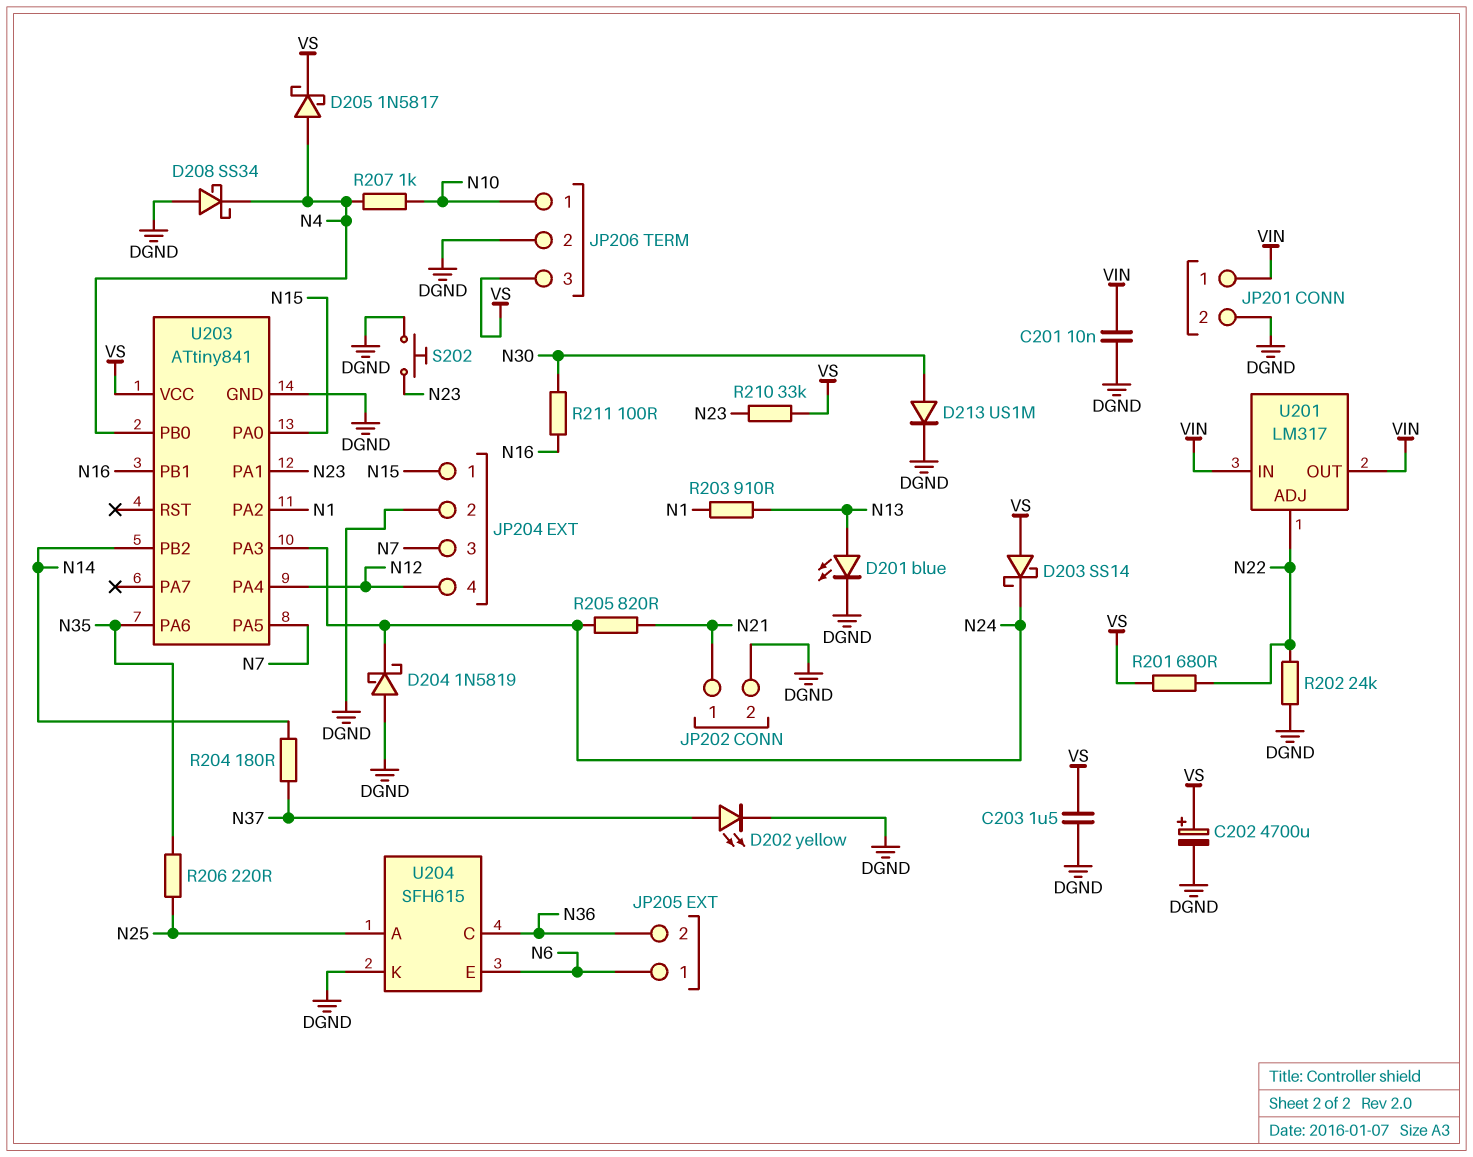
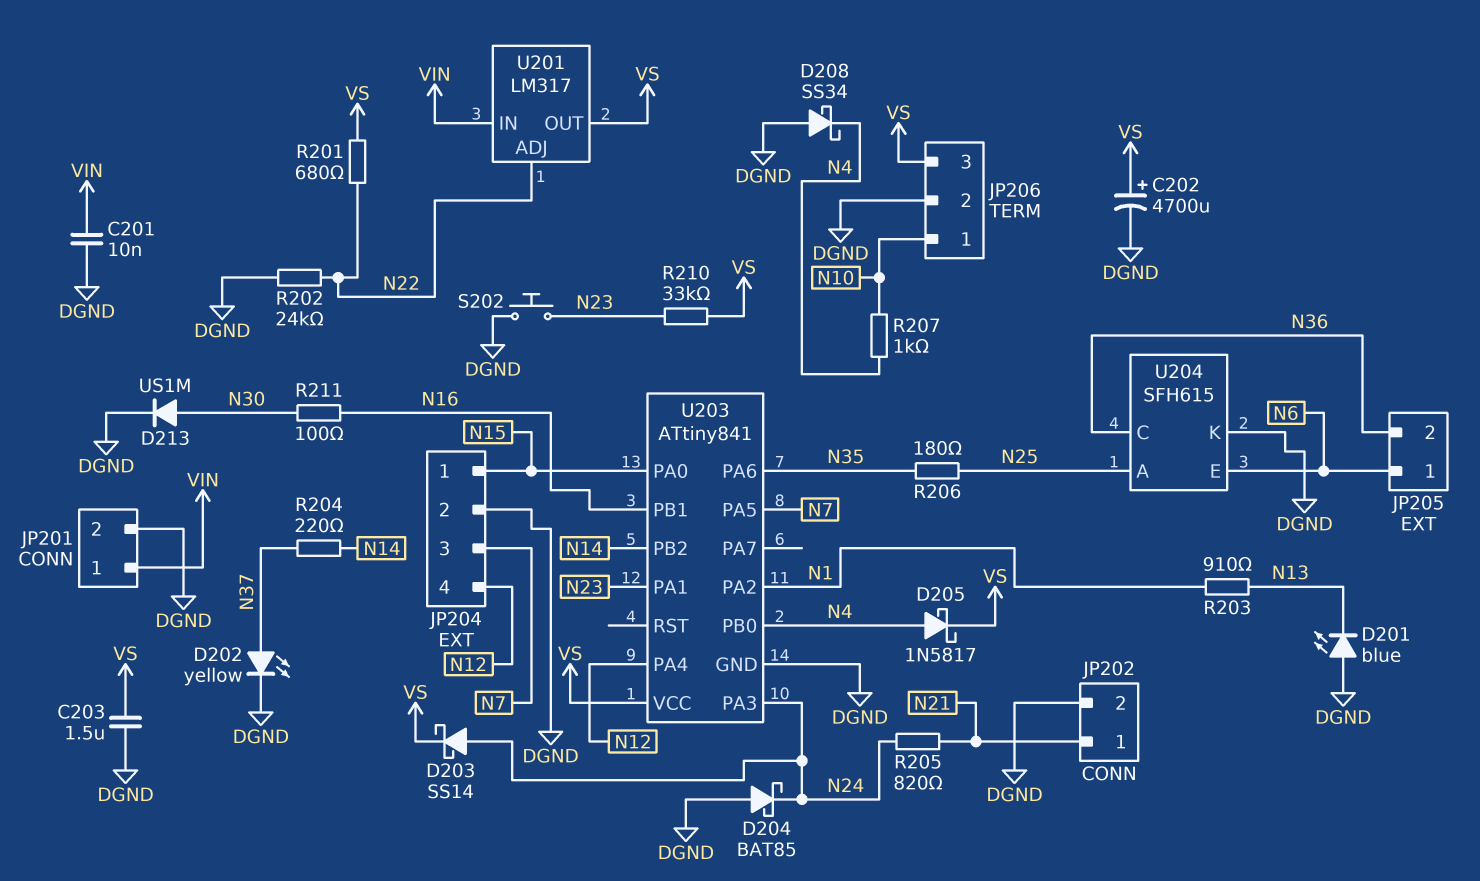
D201: LED blue (A N13, K DGND) -> LED blue (A DGND, K N13)
D203: schottky SS14 (A VS, K N24) -> schottky SS14 (A N24, K VS)
D204: schottky 1N5819 (A DGND, K N24) -> schottky BAT85 (A DGND, K N24)
R204: 180 (N14, N37) -> 220 (N14, N37)
R206: 220 (N25, N35) -> 180 (N25, N35)
U201 pin OUT: VIN -> VS

